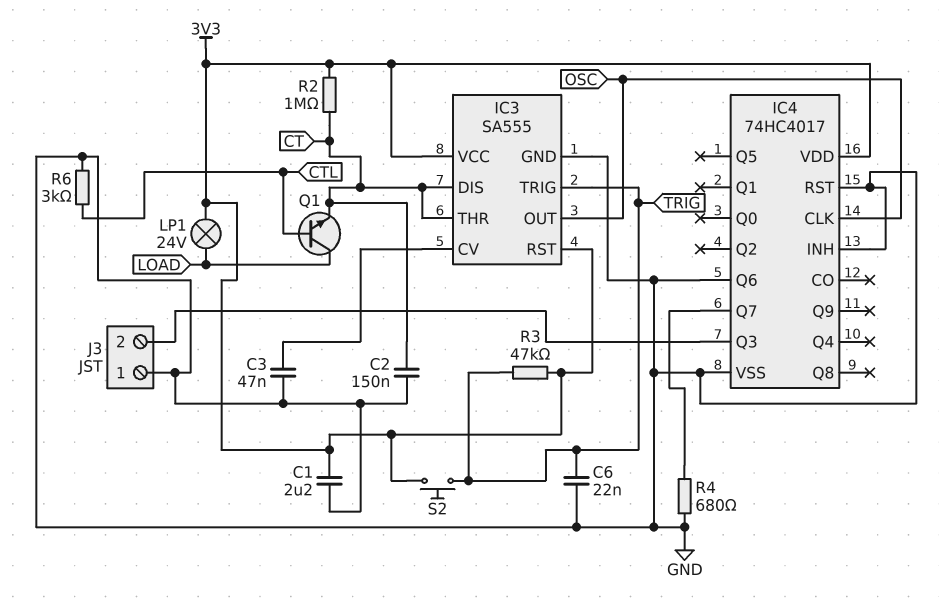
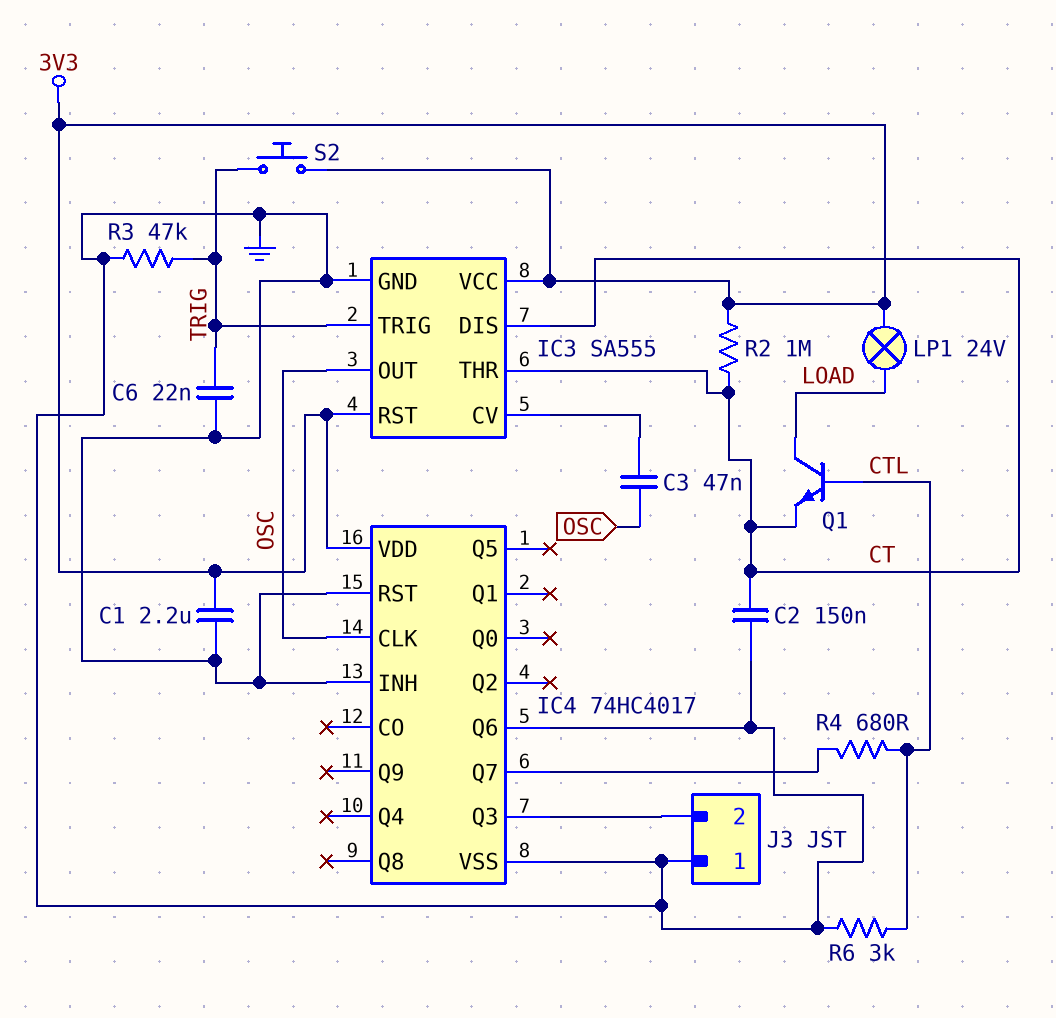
C3: 47nF (GND, IC3/CV) -> 47nF (IC3/CV, OSC)
R3: 47k (3V3, TRIG) -> 47k (GND, TRIG)
R4: 680 (GND, IC4/Q7) -> 680 (CTL, IC4/Q7)

